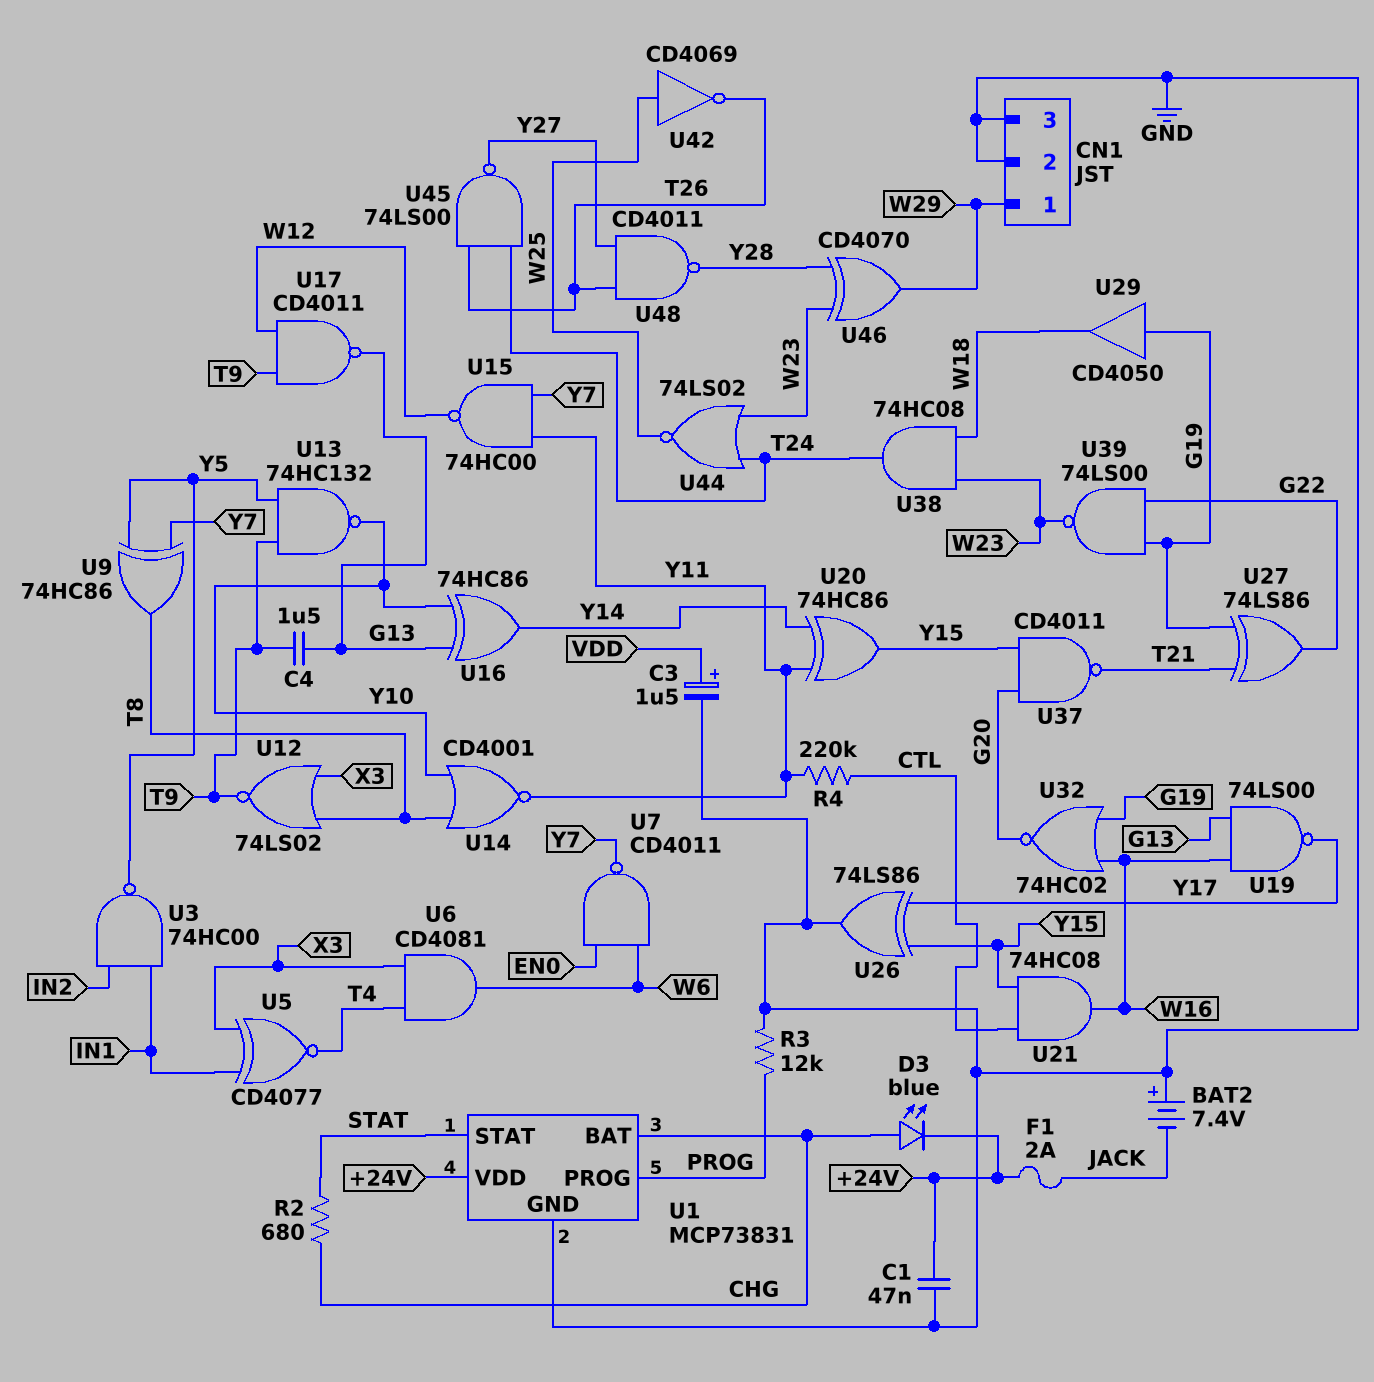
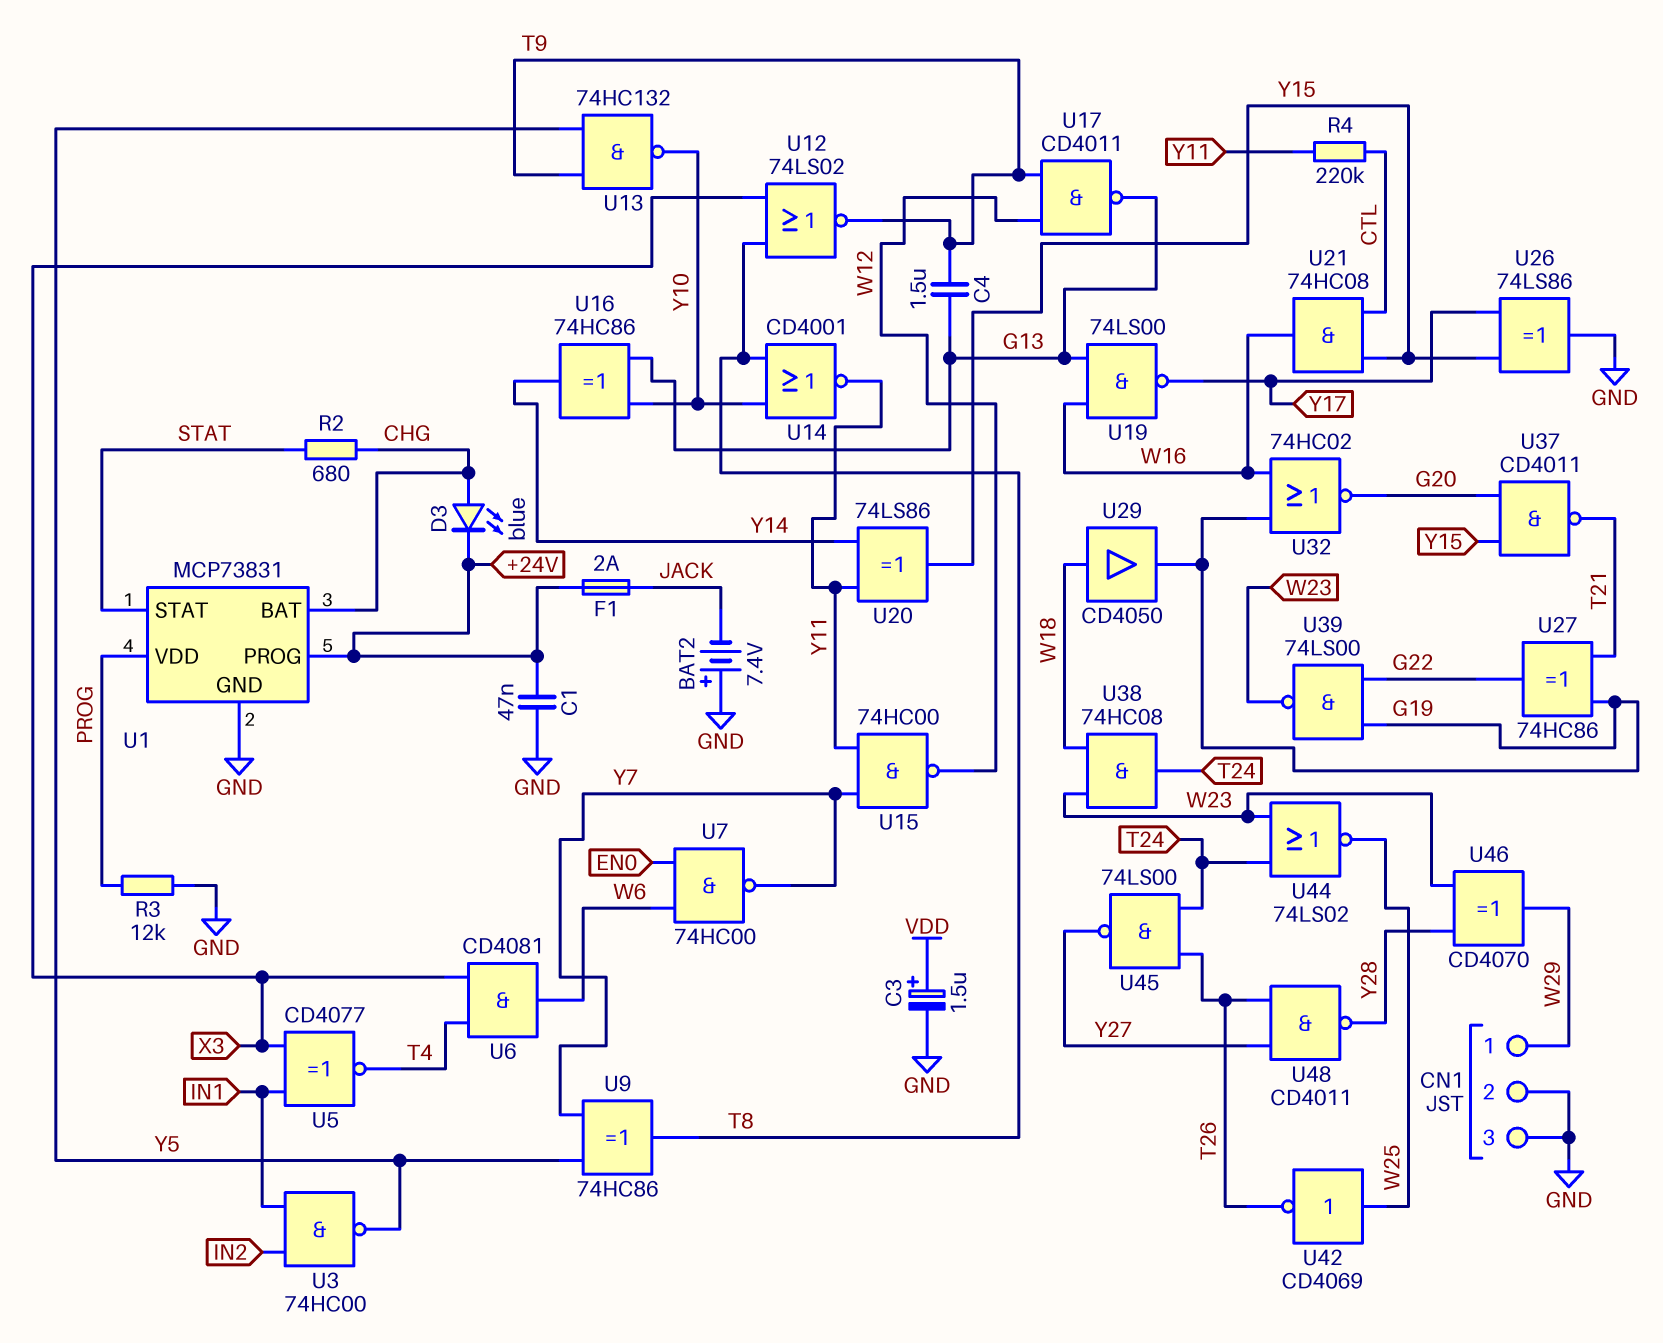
U1 pin PROG: PROG -> +24V
U1 pin VDD: +24V -> PROG
U7: NAND CD4011 (in EN0, in W6, out Y7) -> NAND 74HC00 (in EN0, in W6, out Y7)
U20: XOR 74HC86 (in Y11, in Y14, out Y15) -> XOR 74LS86 (in Y11, in Y14, out Y15)
U27: XOR 74LS86 (in G19, in T21, out G22) -> XOR 74HC86 (in G19, in T21, out G22)
U29: buffer CD4050 (in G19, out W18) -> buffer CD4050 (in W18, out G19)

